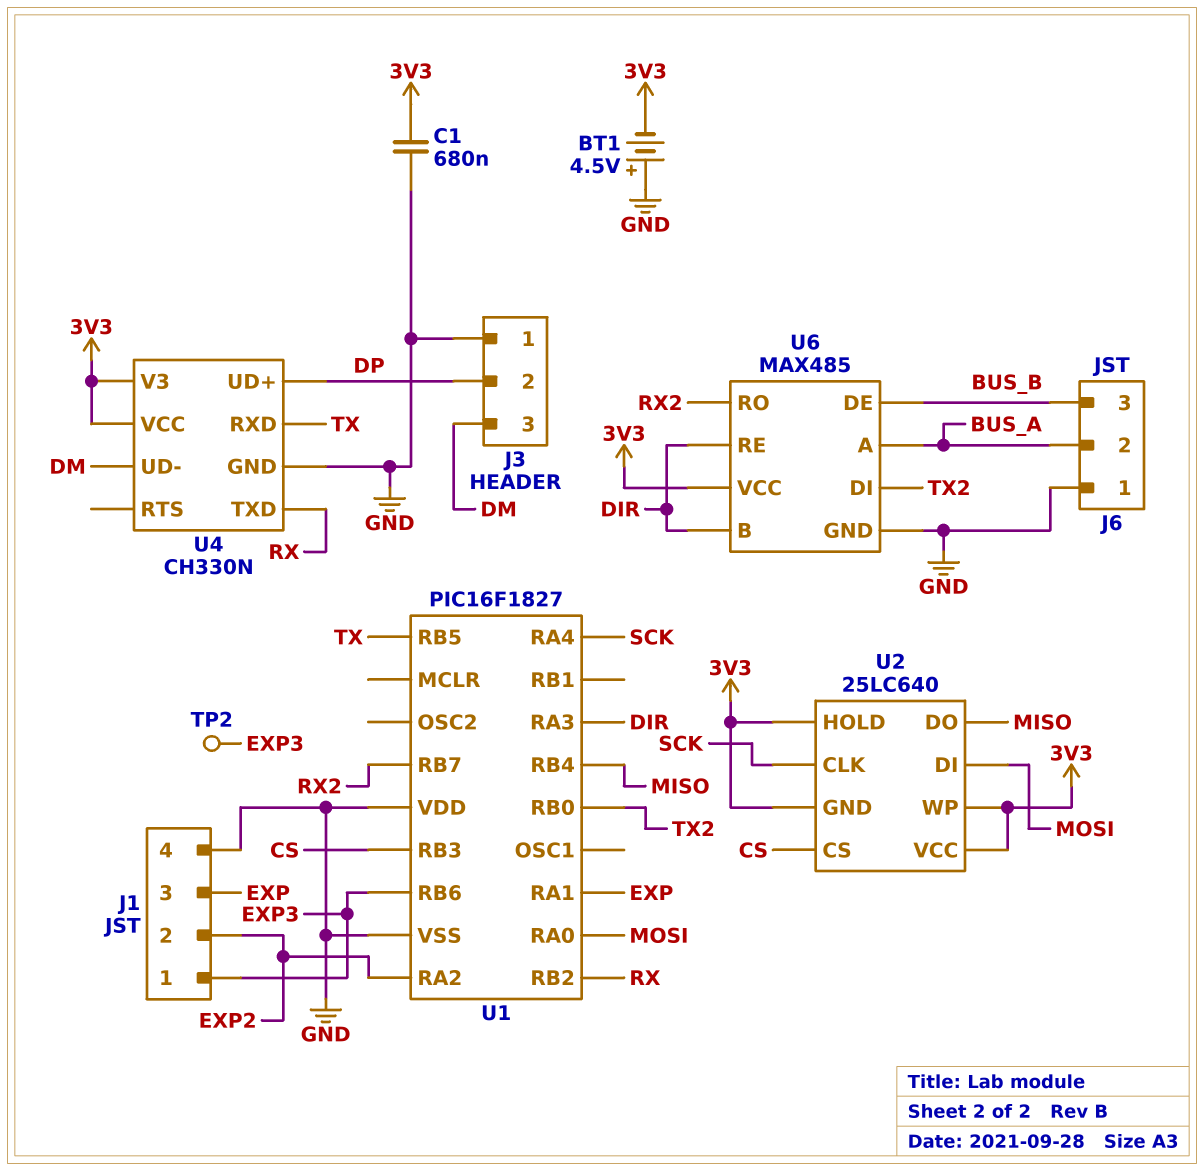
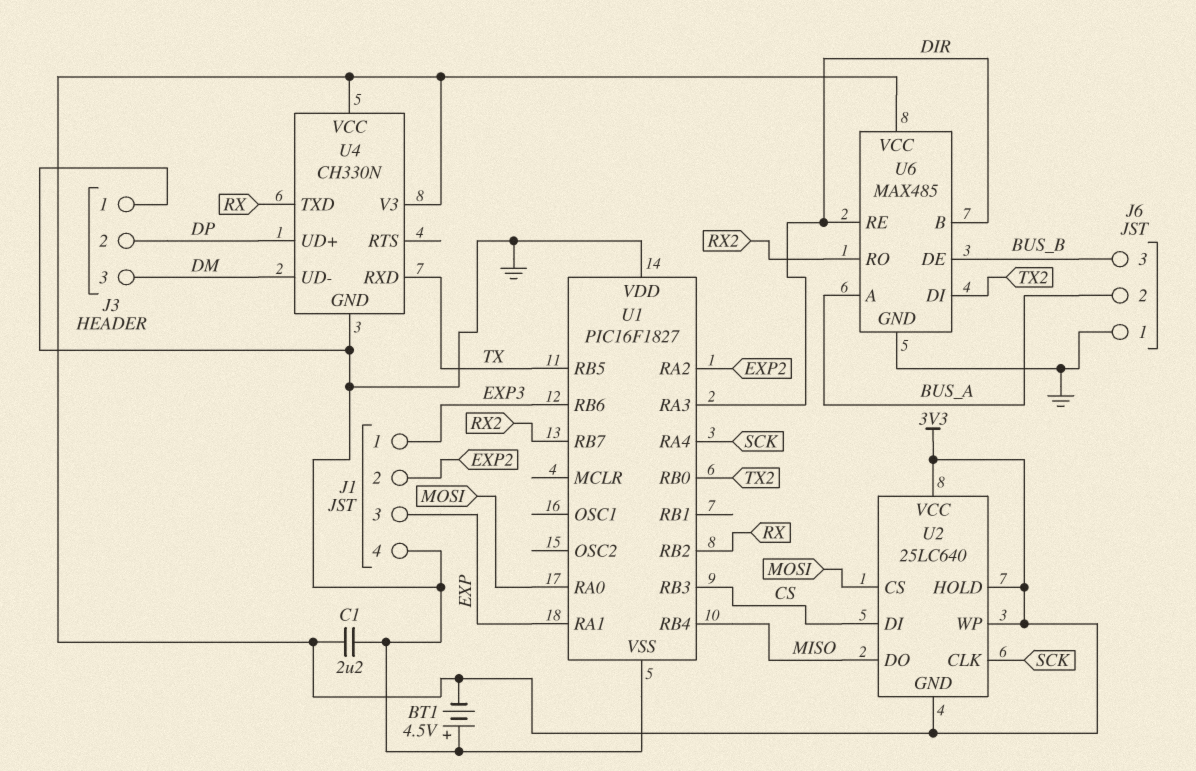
C1: 680nF (3V3, GND) -> 2.2uF (3V3, GND)
TP2: test point (EXP3) -> none
U2 pin CS: CS -> MOSI
U2 pin DI: MOSI -> CS

